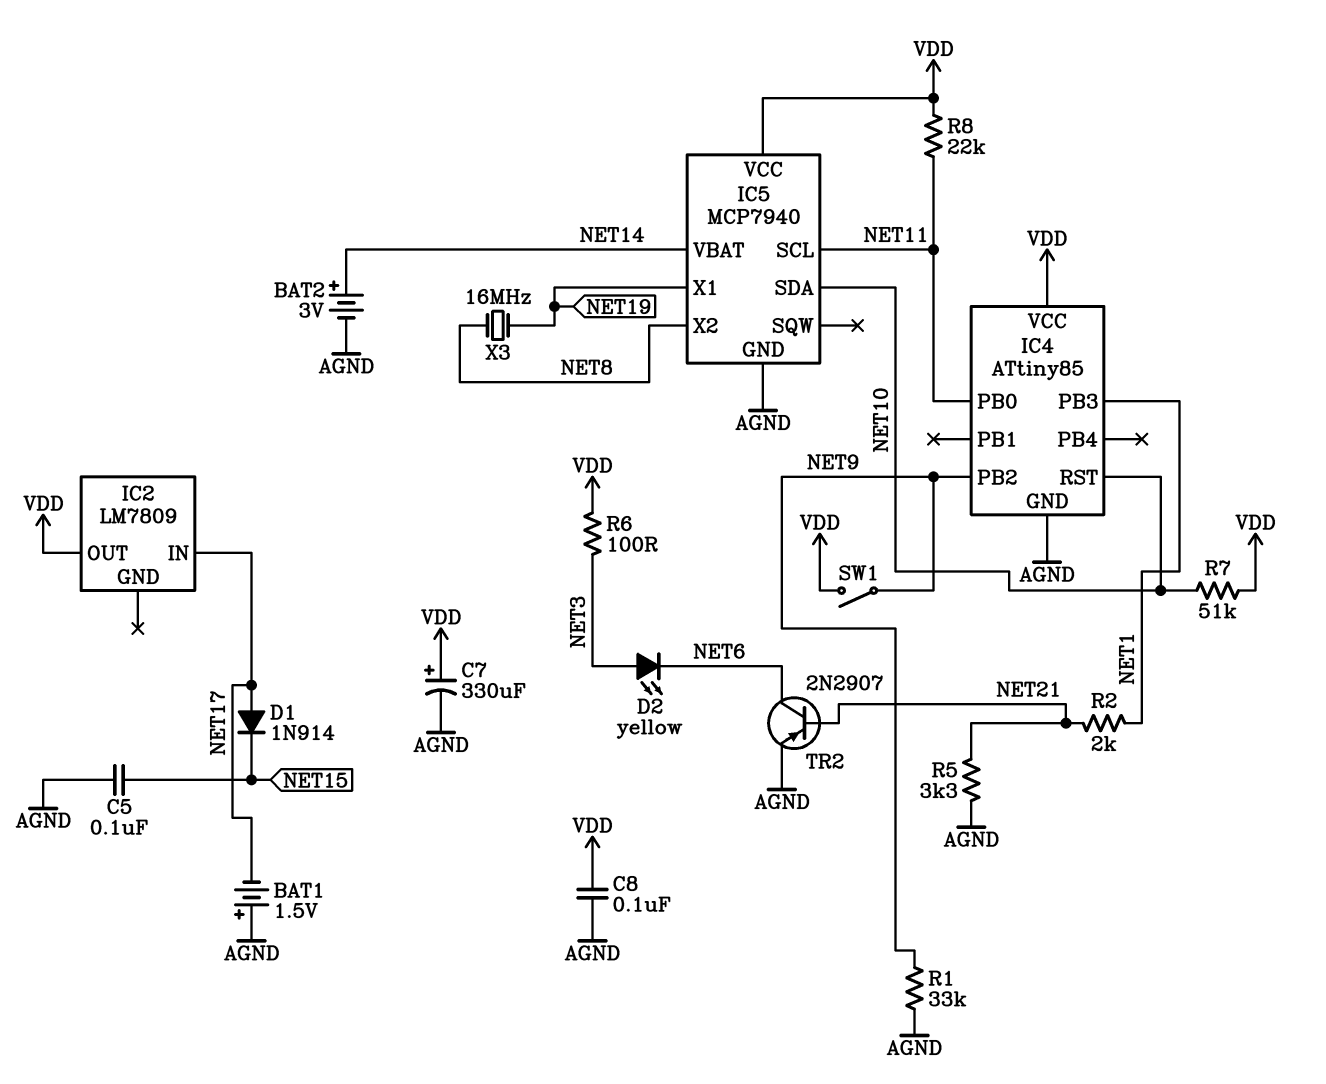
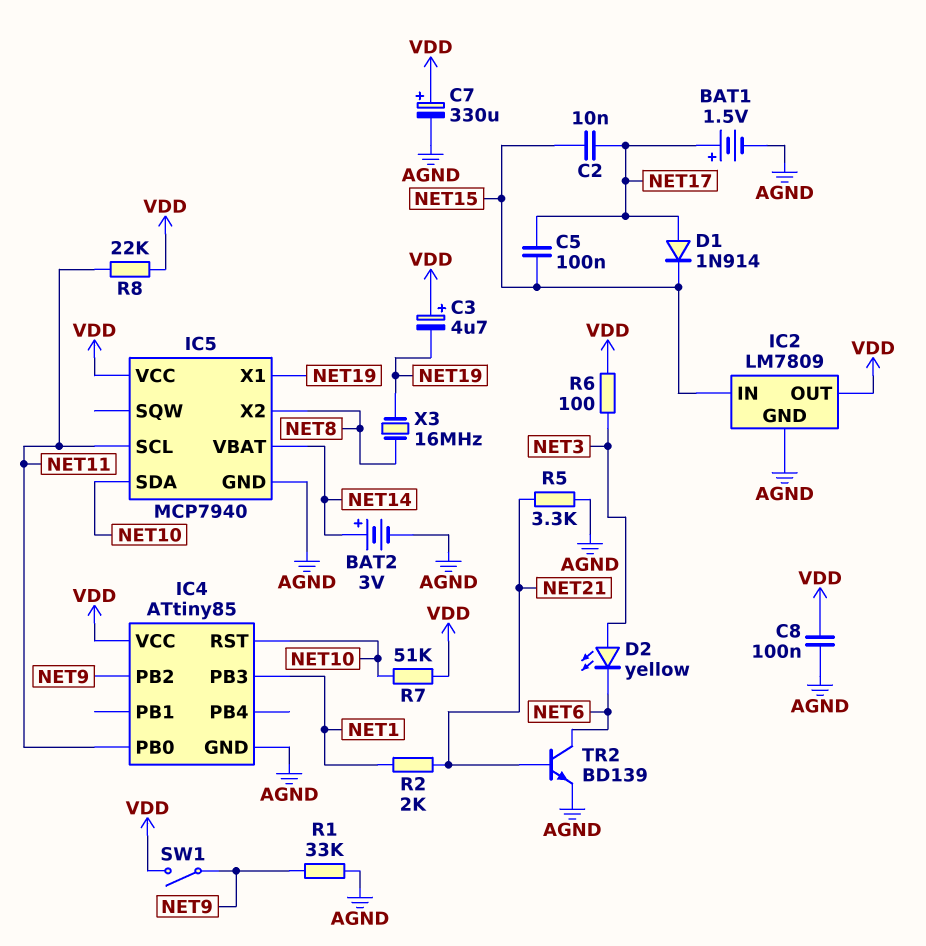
BAT1: 1.5V (plus AGND, minus NET17) -> 1.5V (plus NET17, minus AGND)
C2: none -> 10nF (NET15, NET17)
C3: none -> 4.7uF (plus VDD, minus NET19)
C5: 100nF (AGND, NET15) -> 100nF (NET15, NET17)
IC2 pin GND: none -> AGND
IC2 pin IN: NET17 -> NET15
TR2: PNP 2N2907 (B NET21, C NET6, E AGND) -> NPN BD139 (B NET21, C NET6, E AGND)

